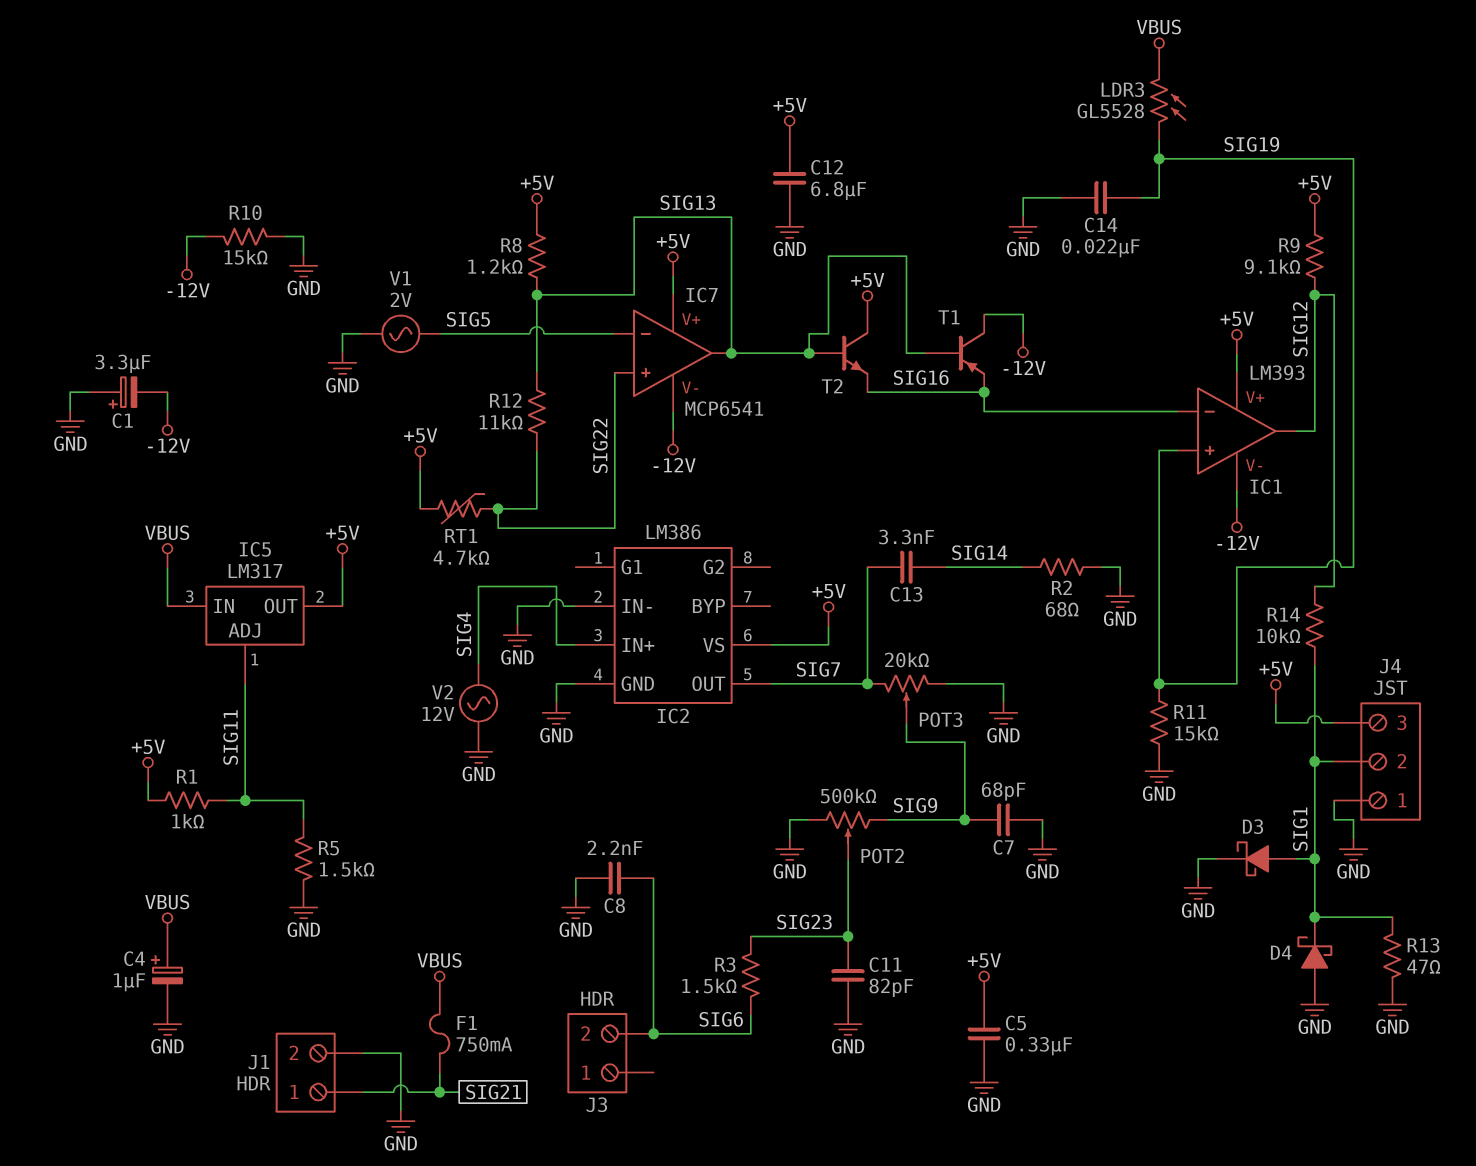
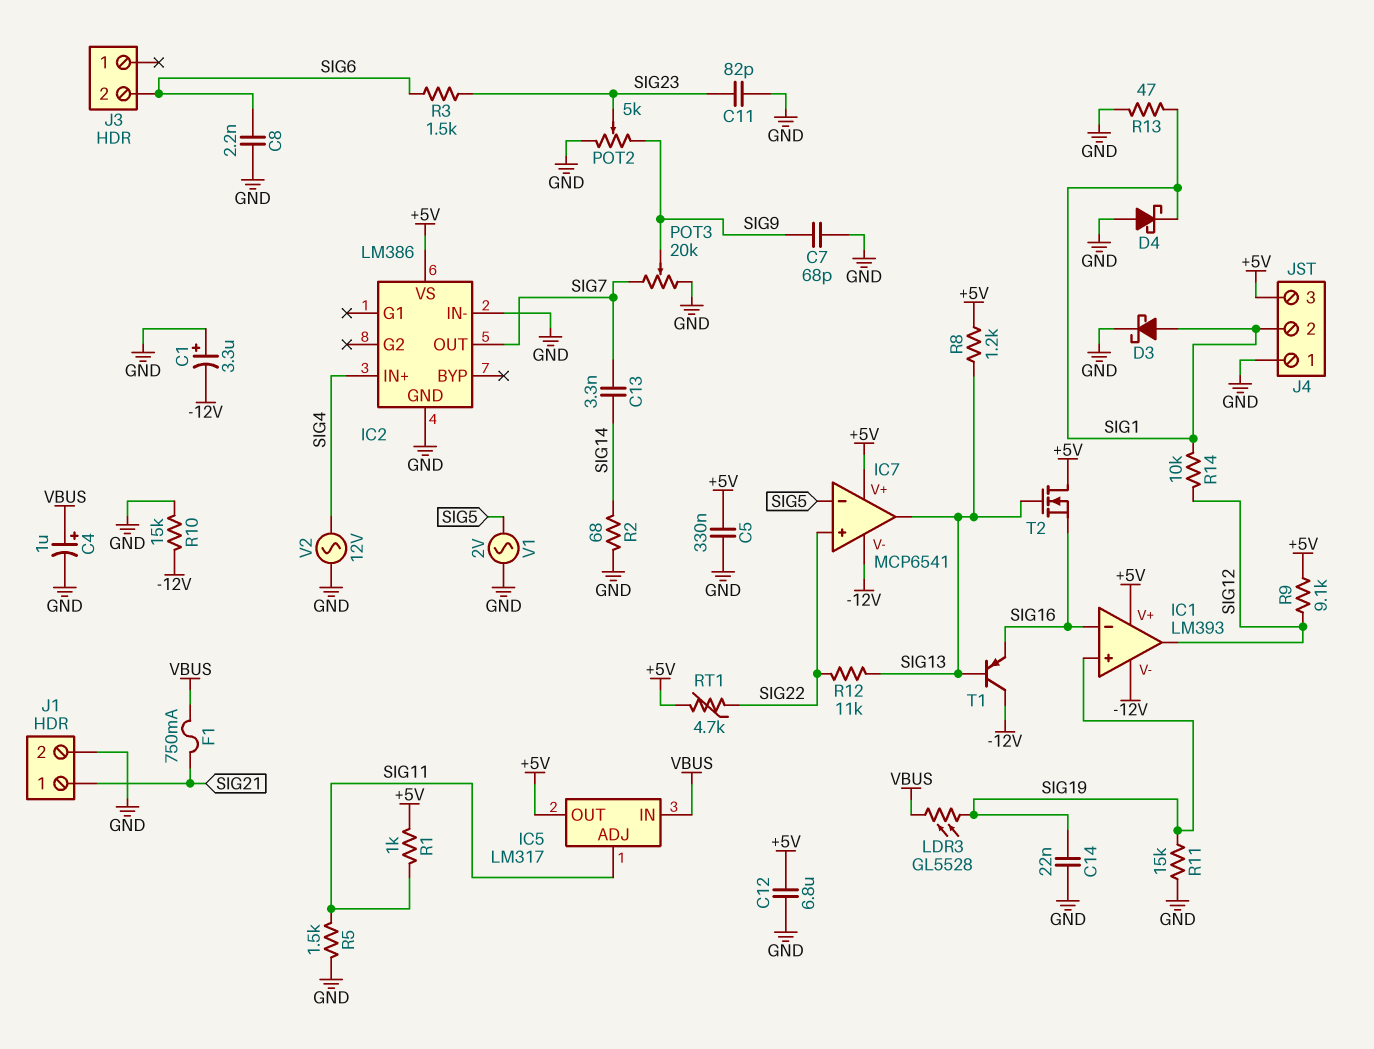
POT2: 500k (GND, SIG9, wiper SIG23) -> 5k (GND, SIG9, wiper SIG23)
T2: NPN (B SIG13, C +5V, E SIG16) -> NMOS (G SIG13, D +5V, S SIG16)

